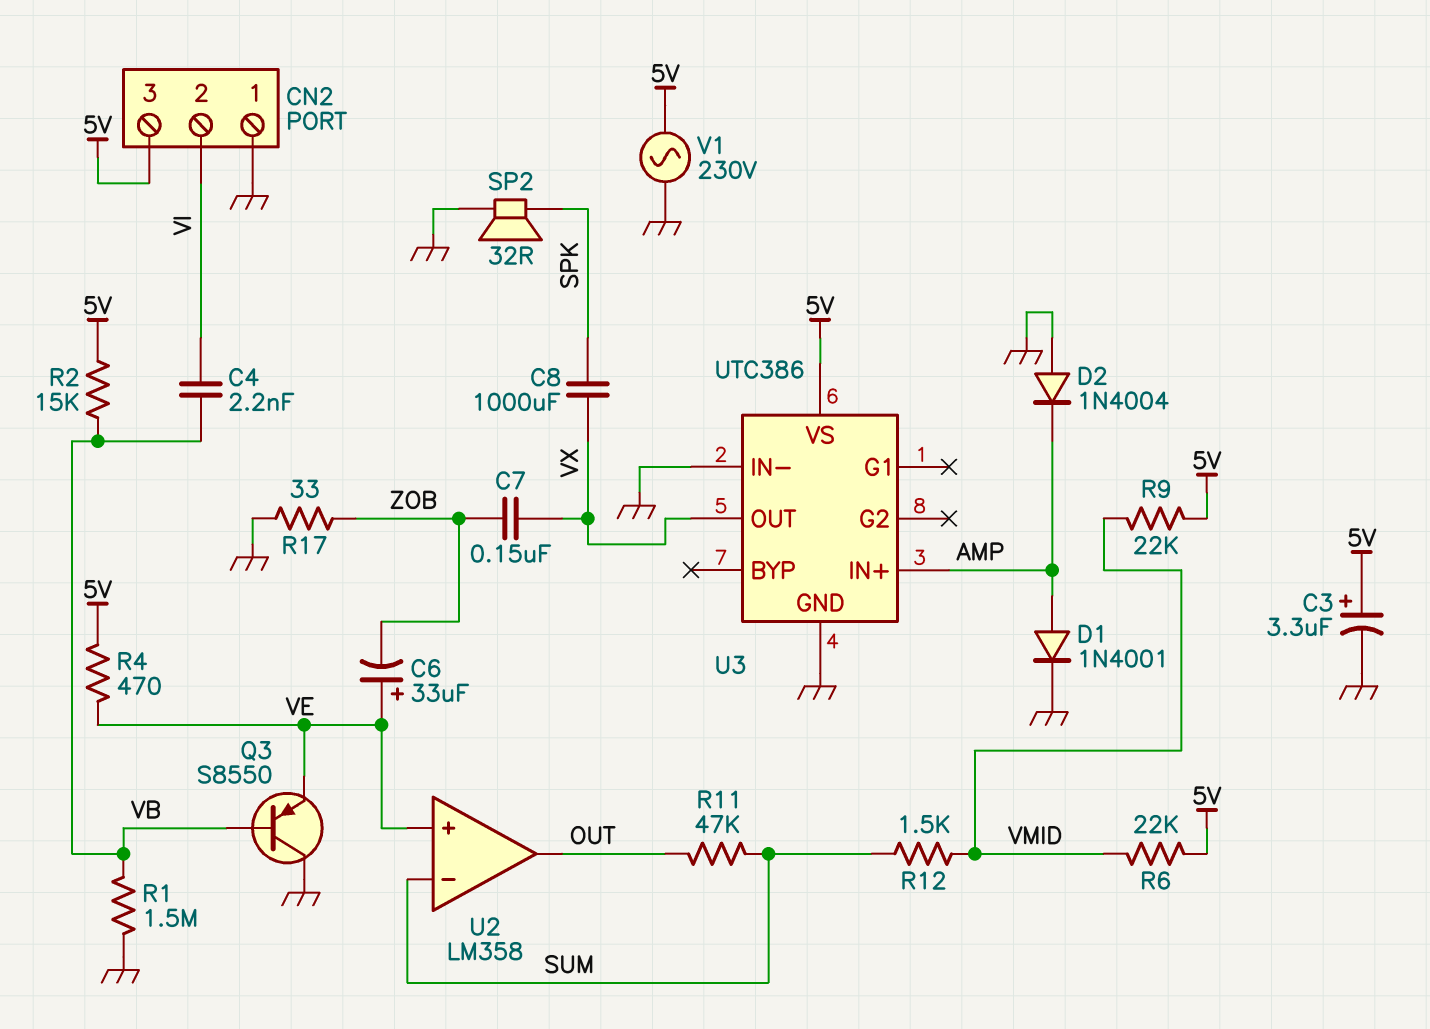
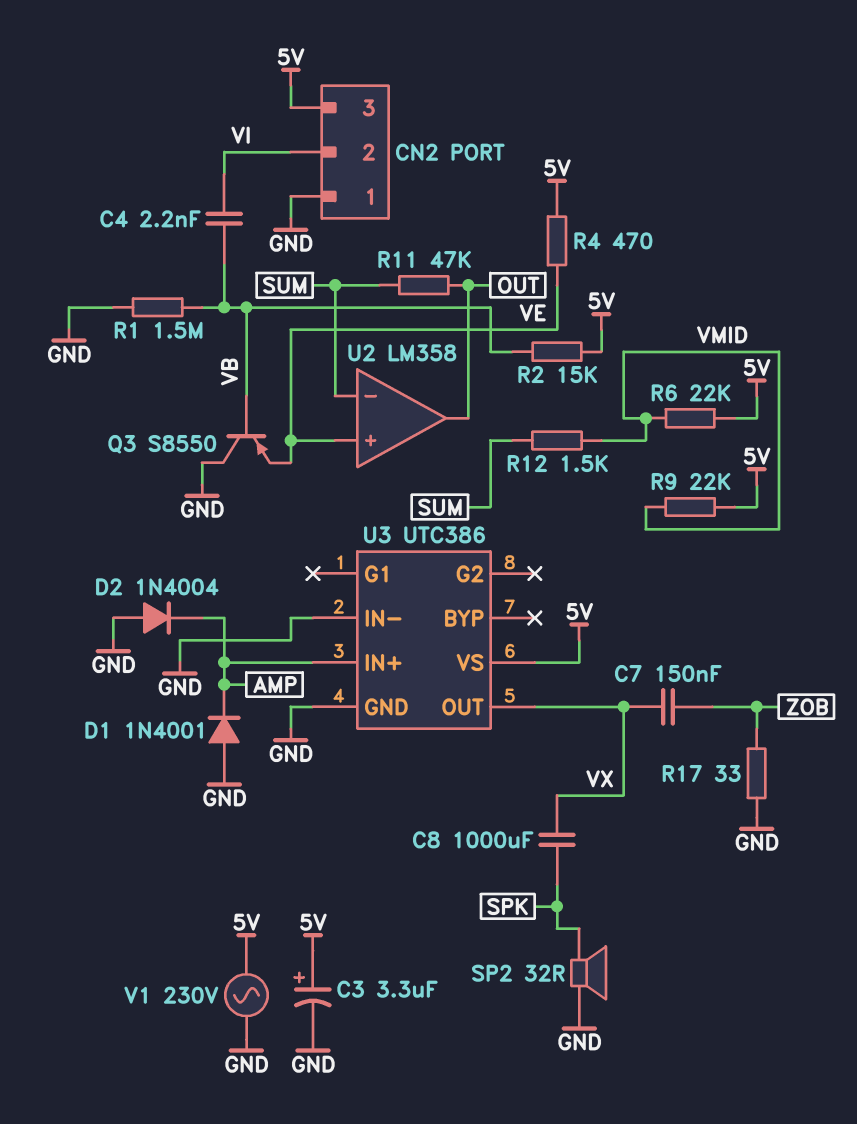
C6: 33uF (plus VE, minus ZOB) -> none
D1: diode 1N4001 (A AMP, K GND) -> diode 1N4001 (A GND, K AMP)

